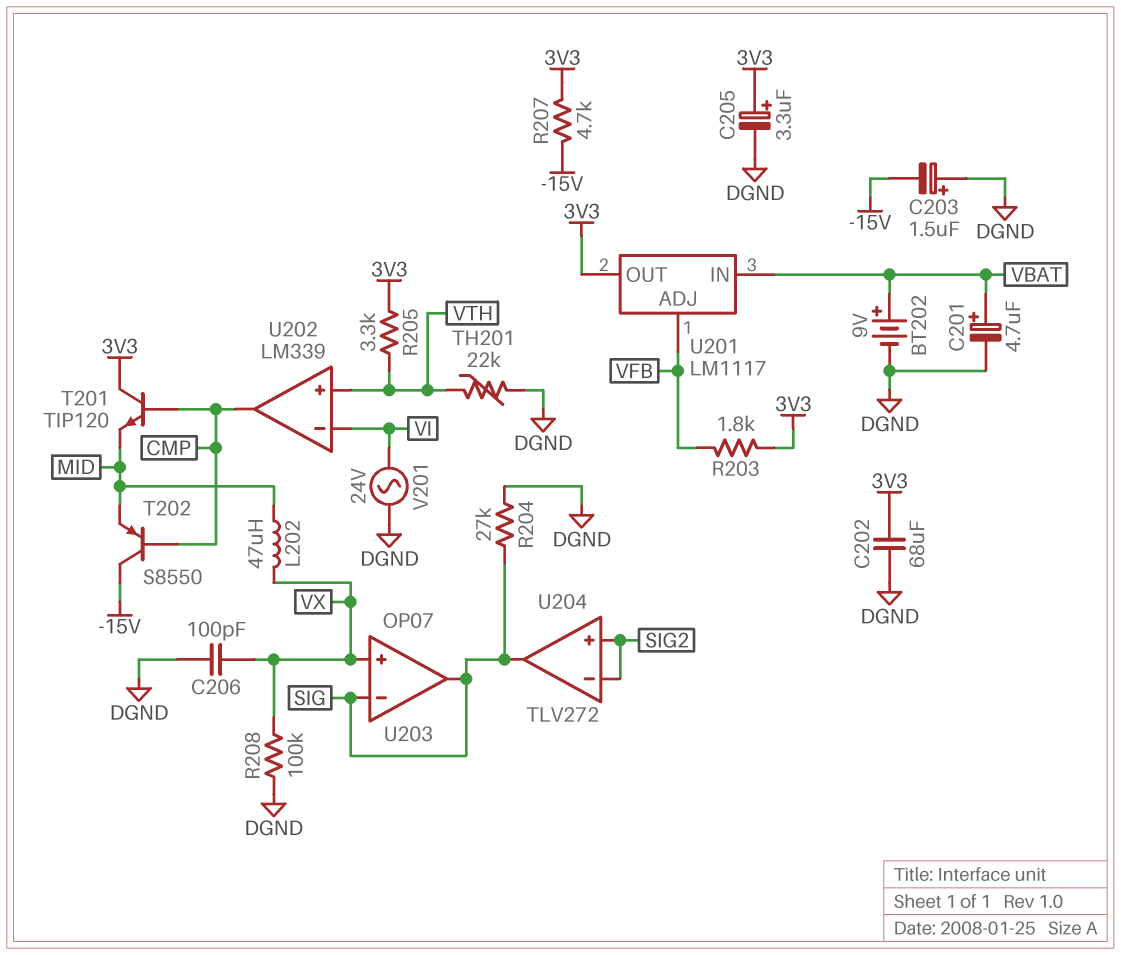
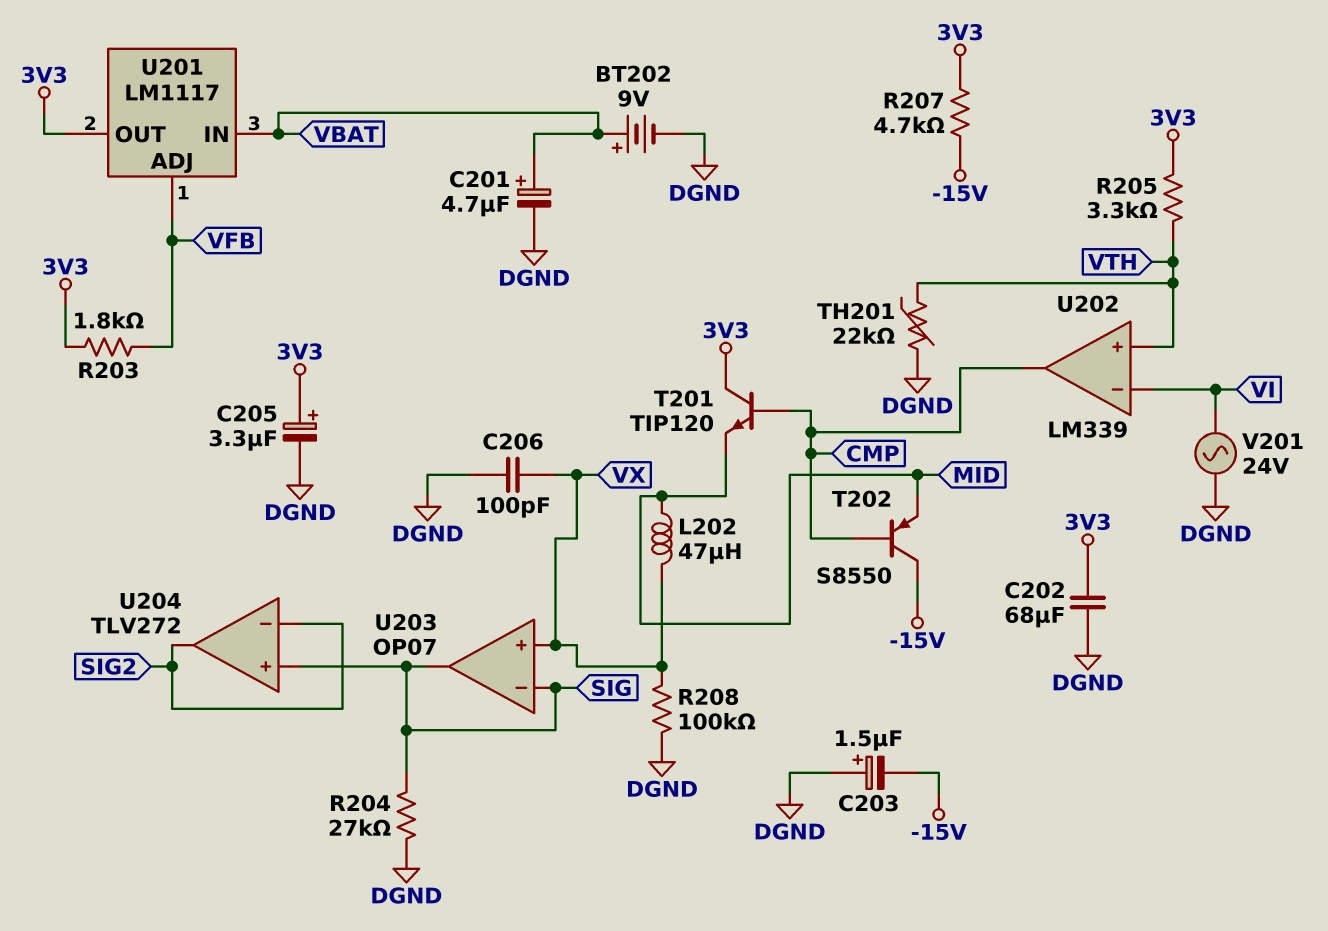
U204 pin in+: SIG2 -> SIG
U204 pin out: SIG -> SIG2

